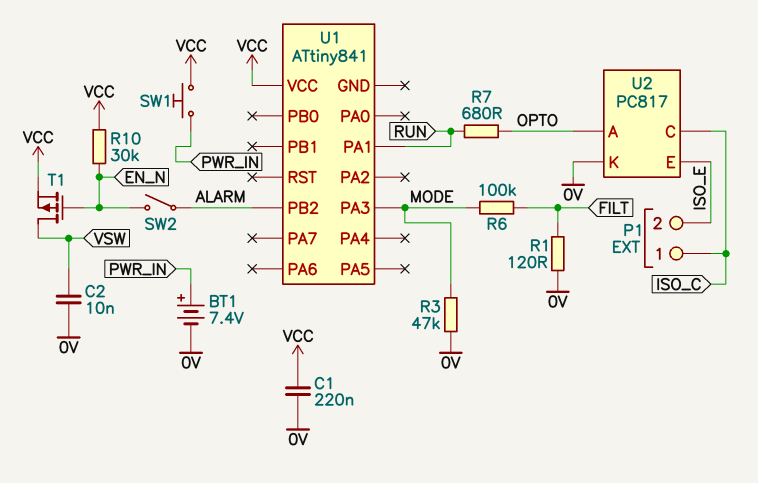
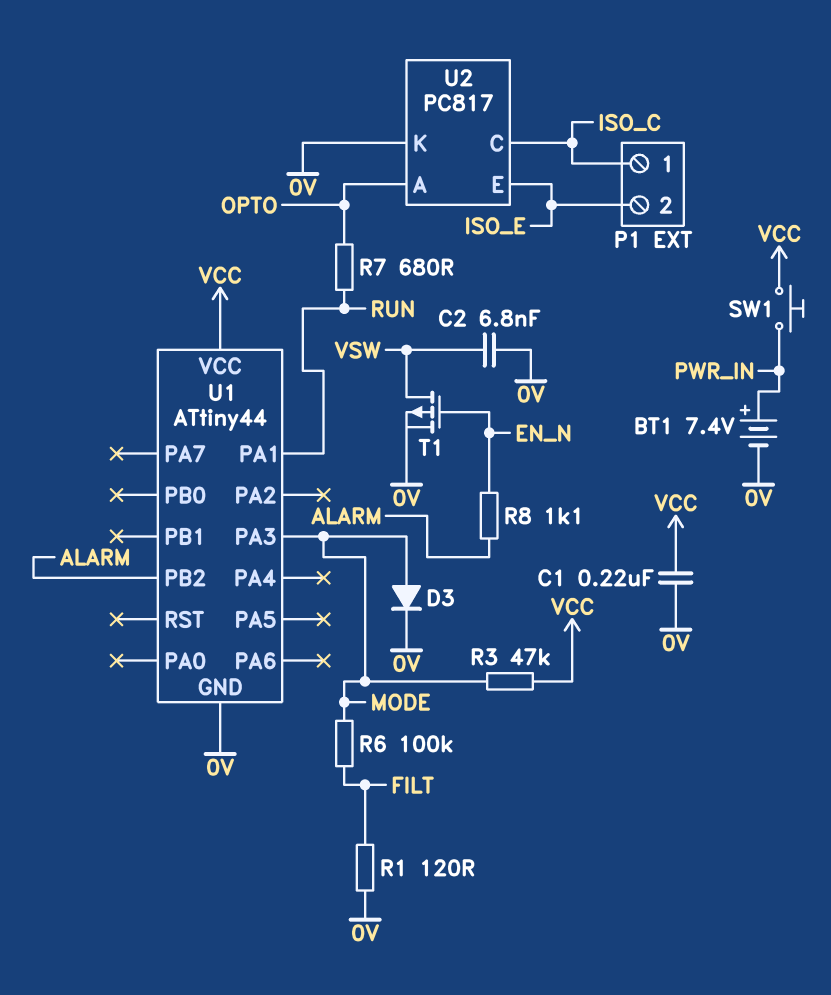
C2: 10nF (0V, VSW) -> 6.8nF (0V, VSW)
D3: none -> diode (A MODE, K 0V)
R3: 47k (0V, MODE) -> 47k (MODE, VCC)
R8: none -> 1.1k (ALARM, EN_N)
R10: 30k (EN_N, VCC) -> none
SW2: switch (ALARM, EN_N) -> none
T1: PMOS (G EN_N, D VSW, S VCC) -> PMOS (G EN_N, D VSW, S 0V)
U1: ATtiny841 -> ATtiny44
U1 pin GND: none -> 0V

